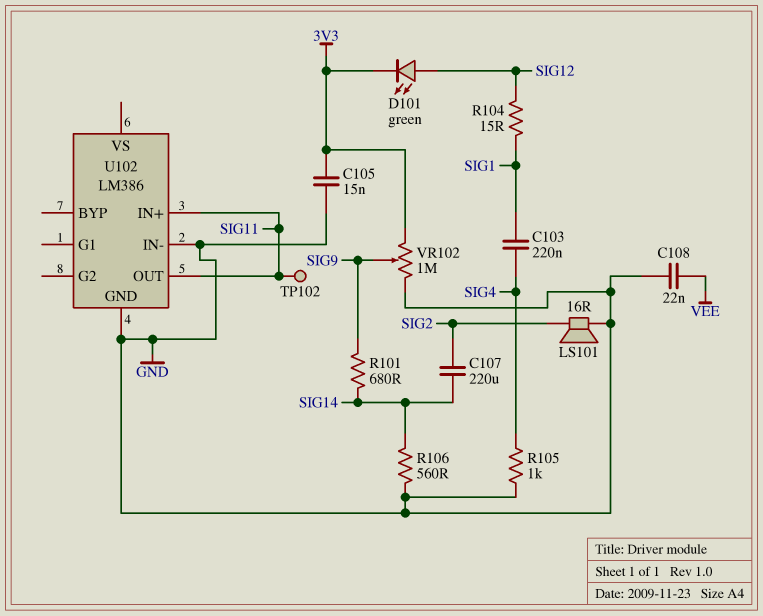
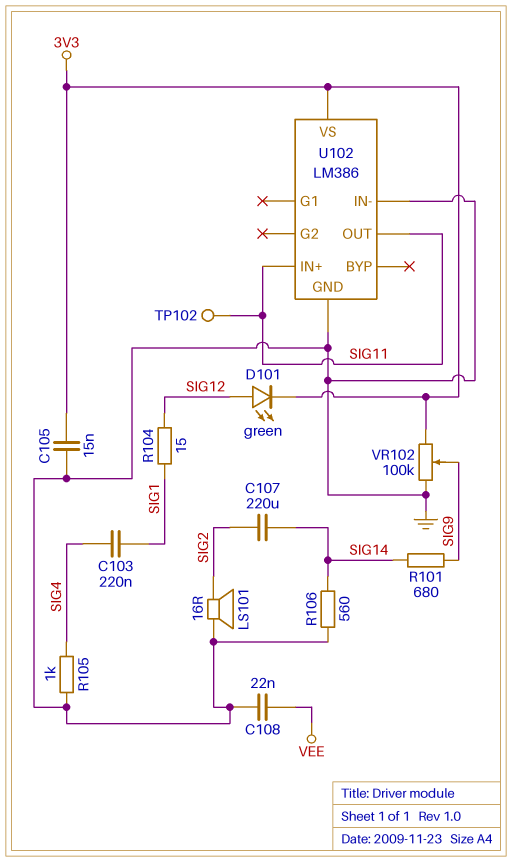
U102 pin VS: none -> 3V3
VR102: 1M (3V3, GND, wiper SIG9) -> 100k (3V3, GND, wiper SIG9)

